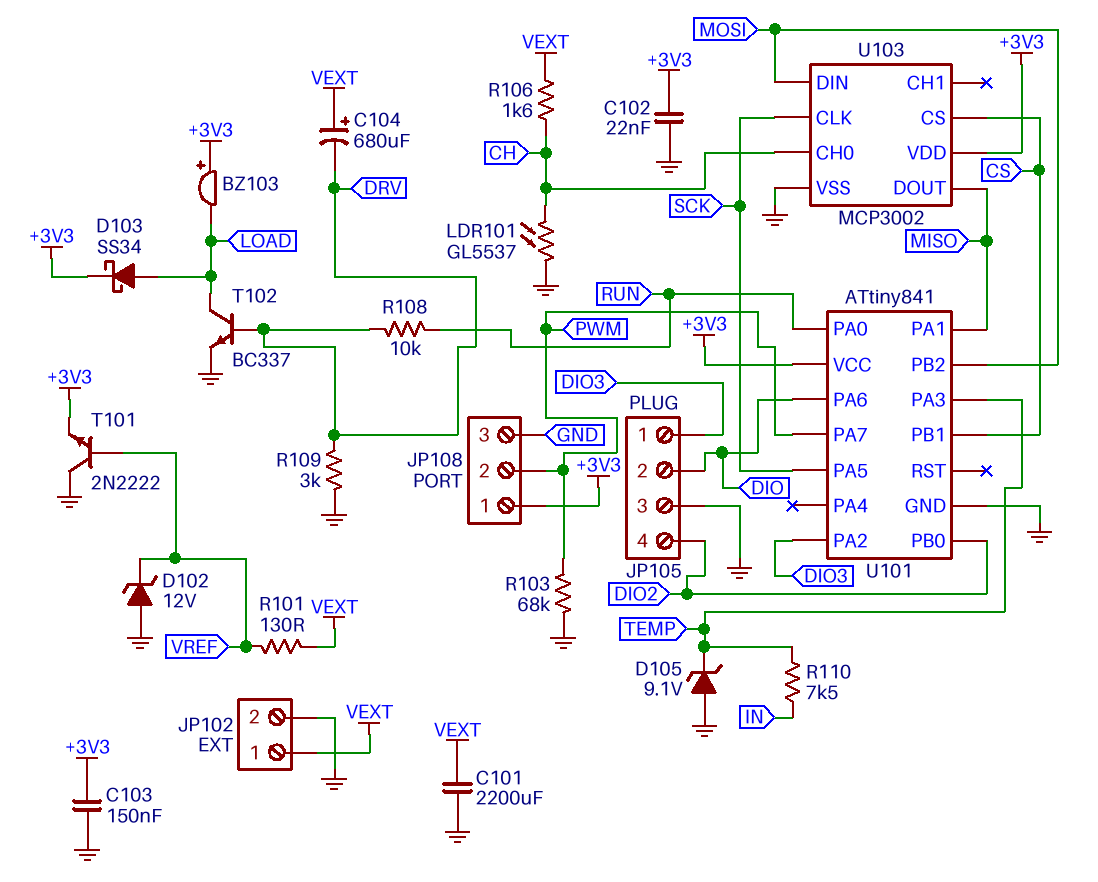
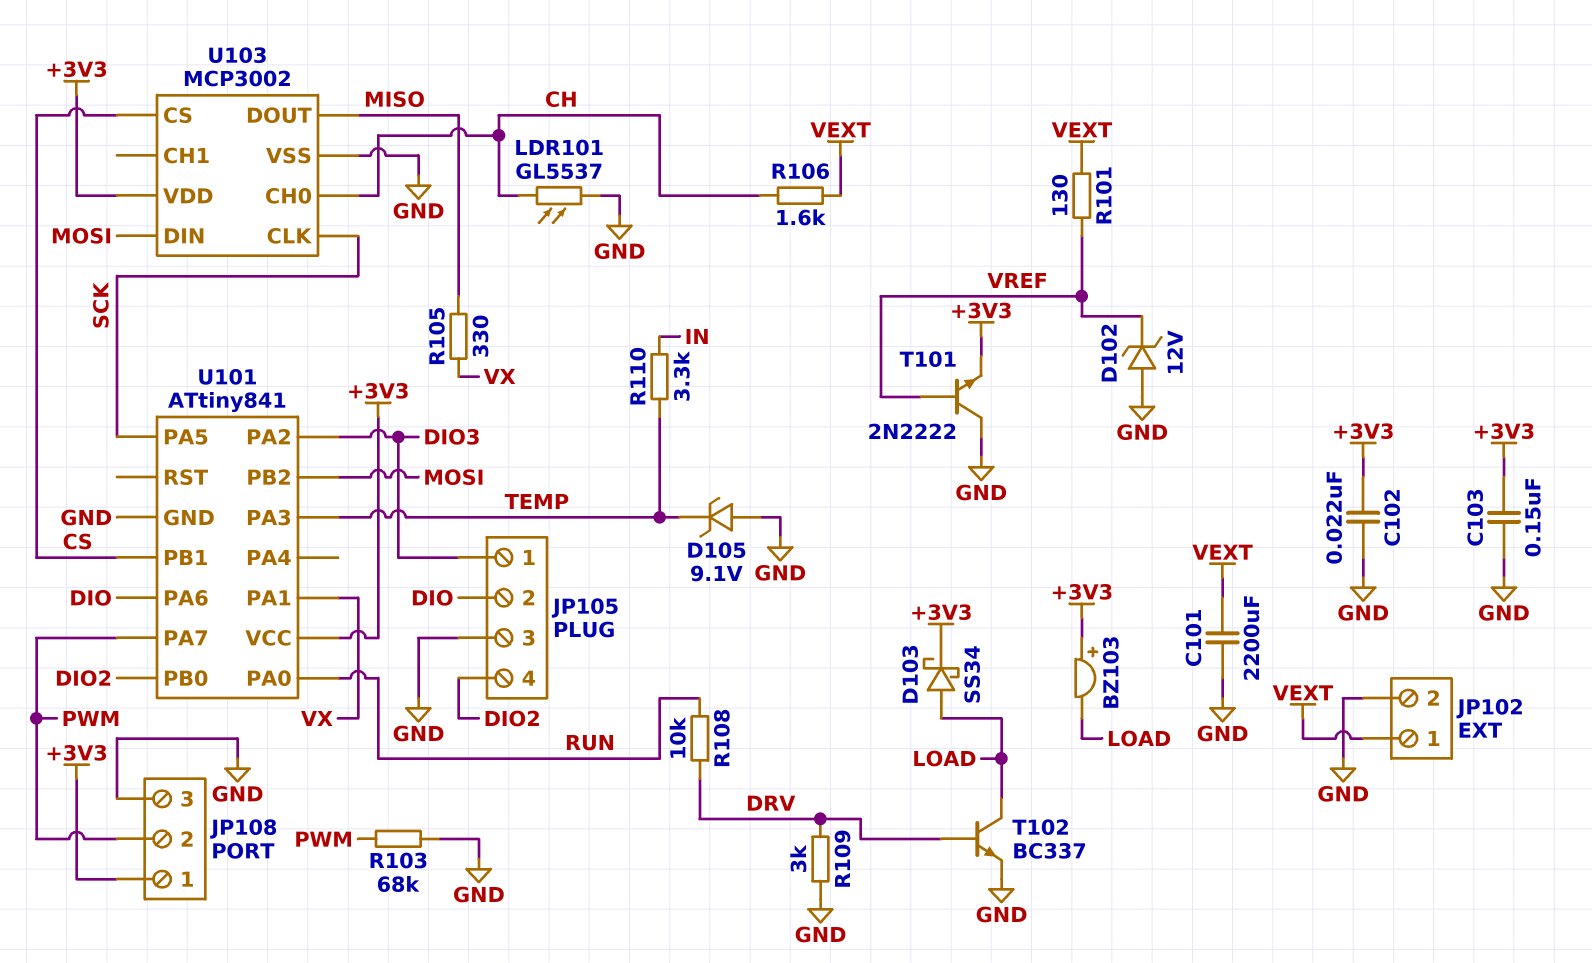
C104: 680uF (plus VEXT, minus DRV) -> none
R105: none -> 330 (MISO, VX)
R110: 7.5k (IN, TEMP) -> 3.3k (IN, TEMP)
U101 pin PA1: MISO -> VX

